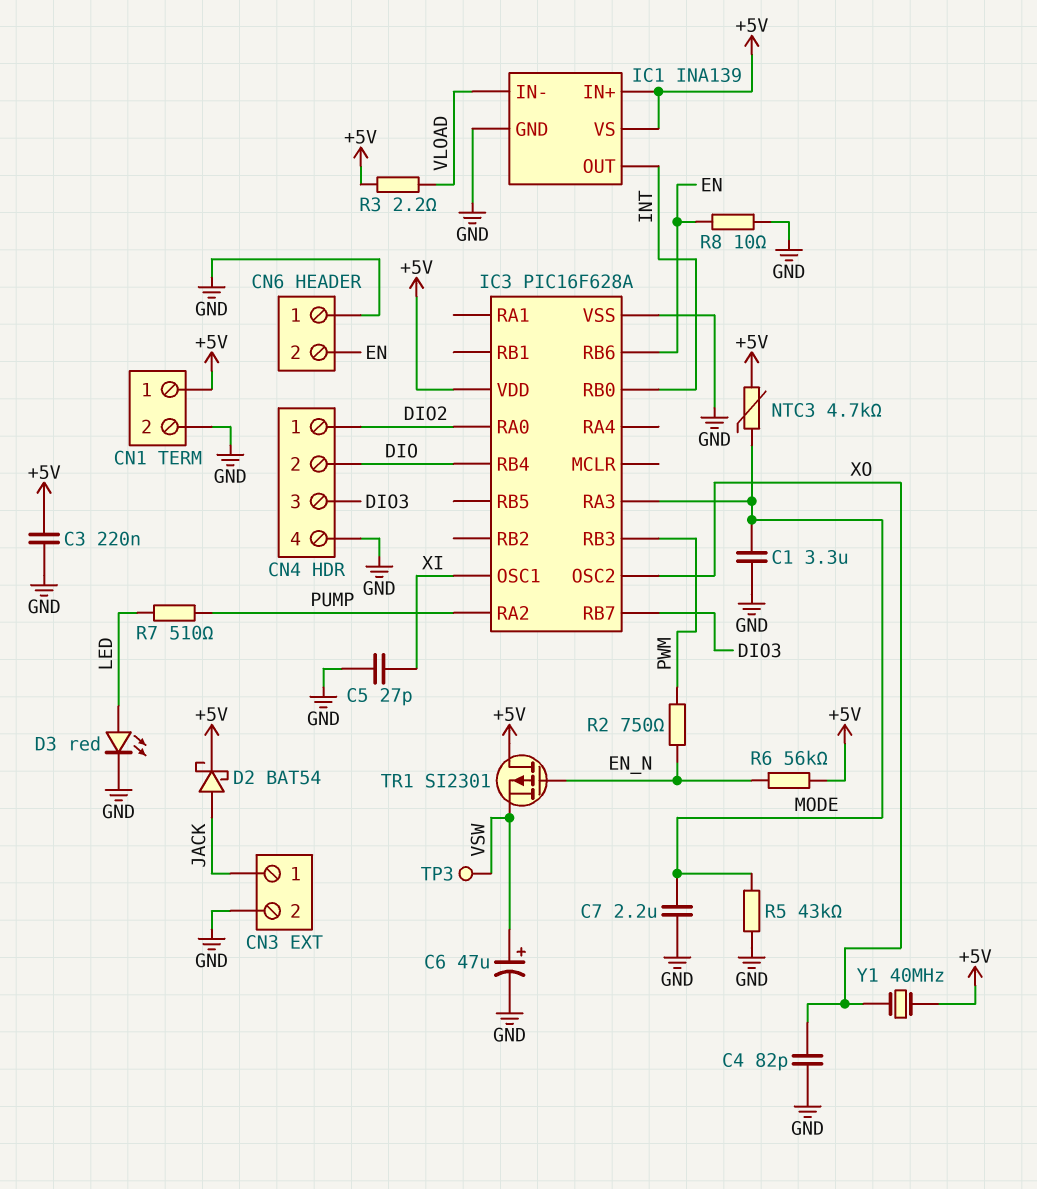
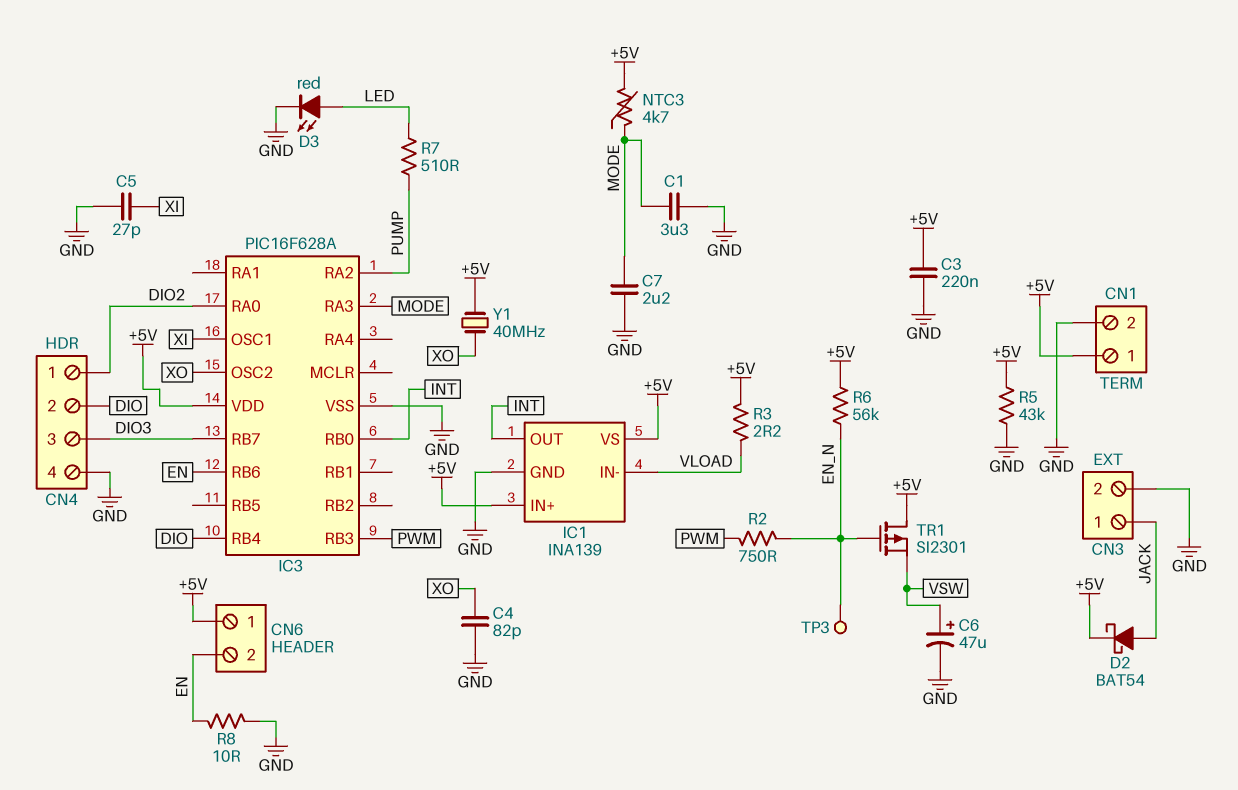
CN6 pin 1: GND -> +5V
R5: 43k (GND, MODE) -> 43k (+5V, GND)
TP3: test point (VSW) -> test point (EN_N)

